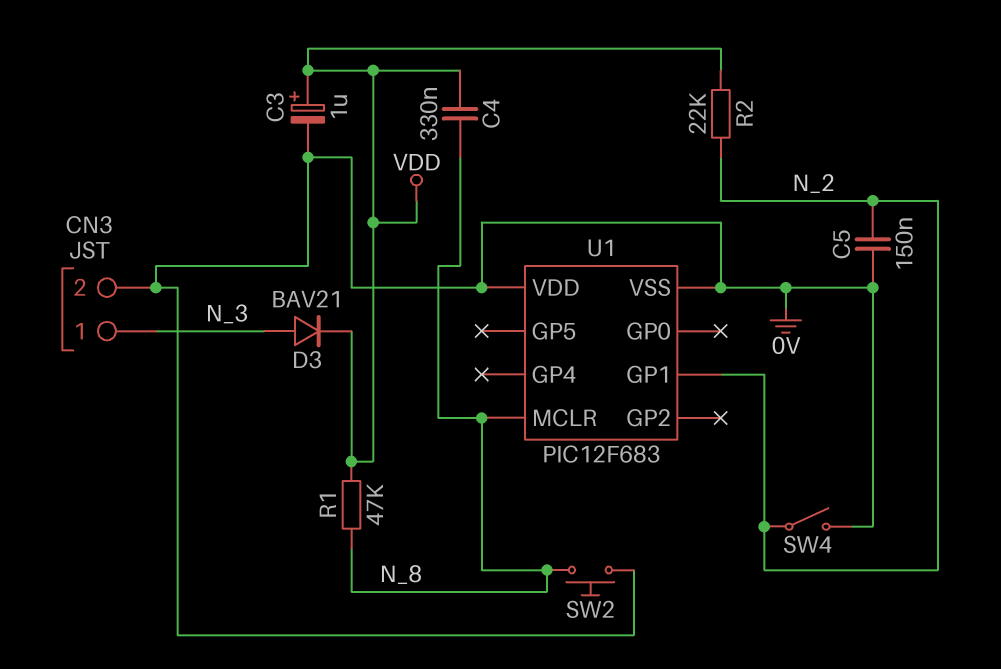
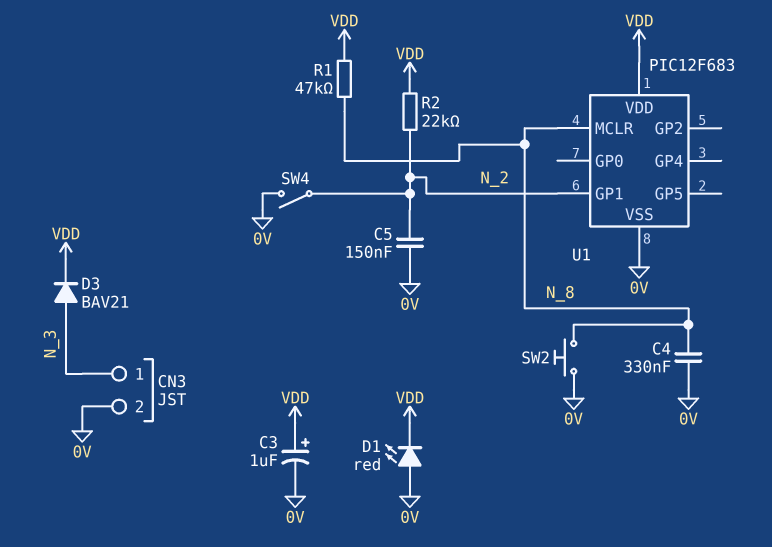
C4: 330nF (N_8, VDD) -> 330nF (0V, N_8)
D1: none -> LED red (A 0V, K VDD)
U1 pin VDD: 0V -> VDD

